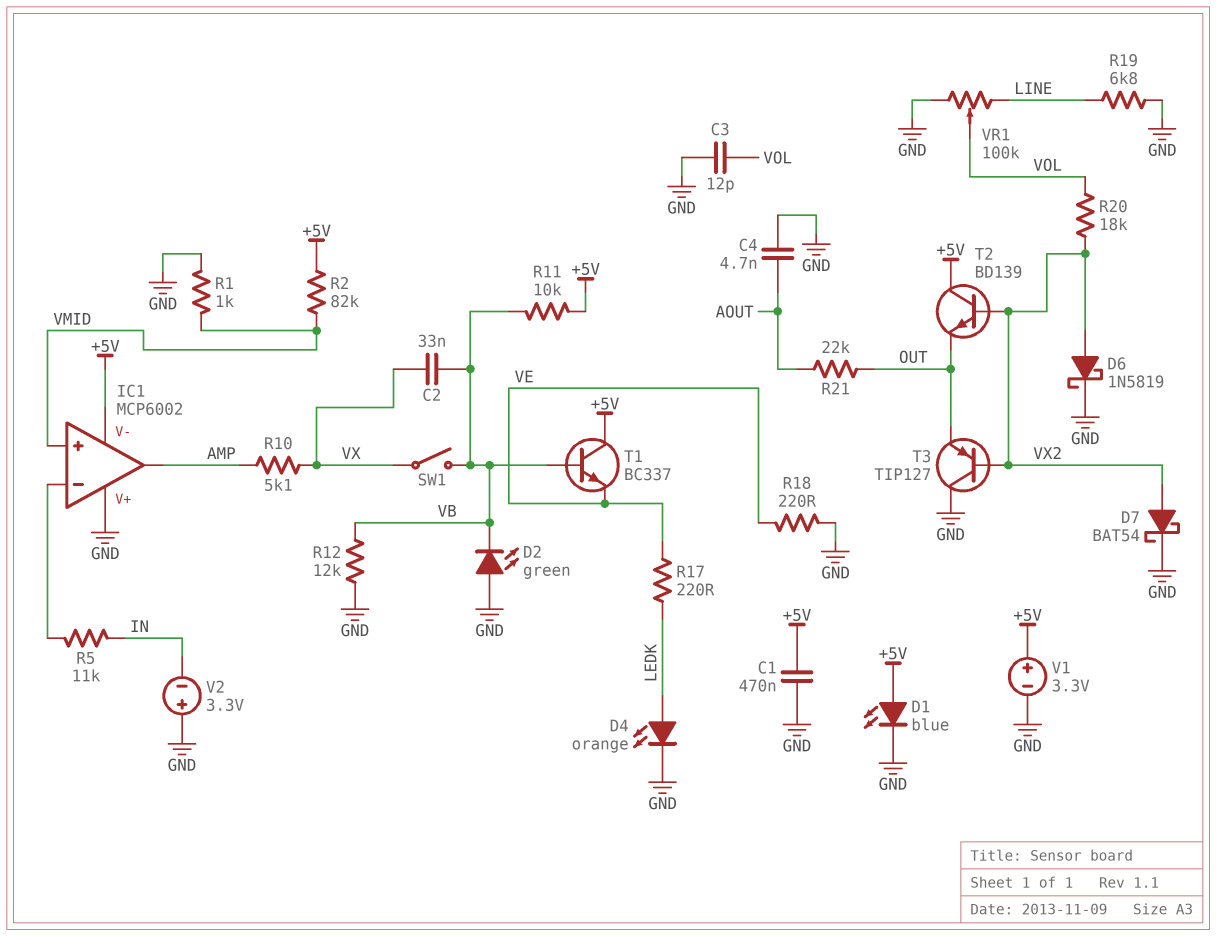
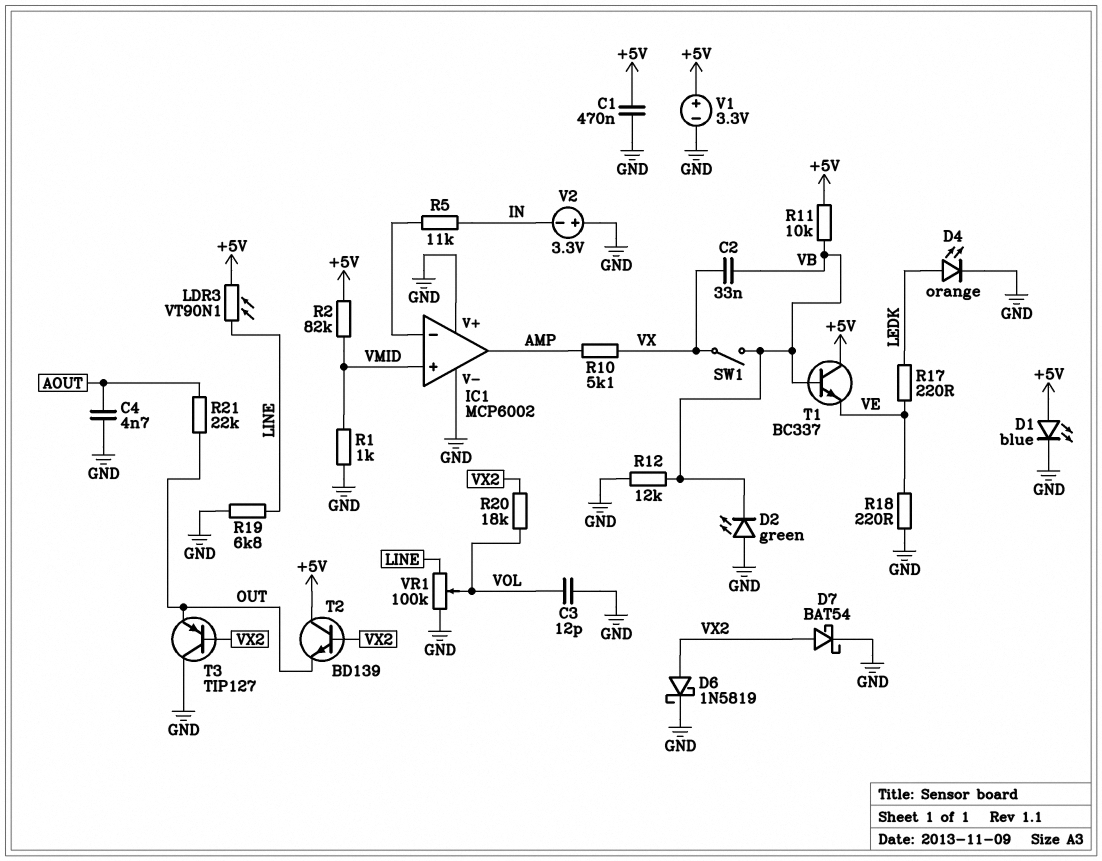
IC1 pin V-: +5V -> GND
LDR3: none -> VT90N1 (+5V, LINE)

